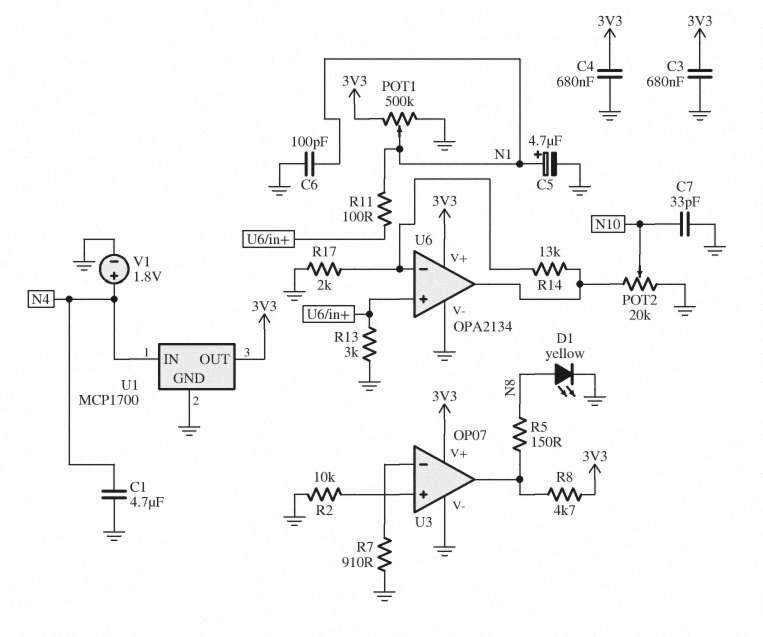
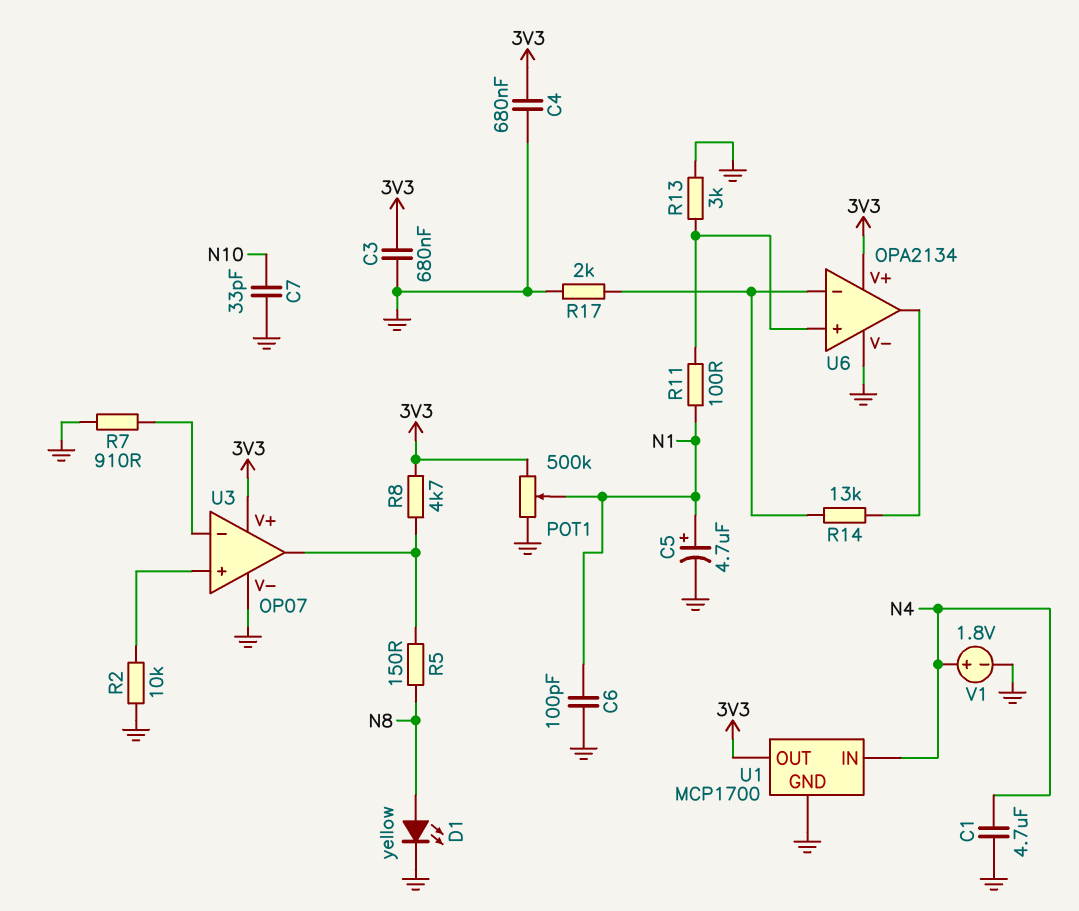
POT2: 20k (GND, U6/out, wiper N10) -> none

